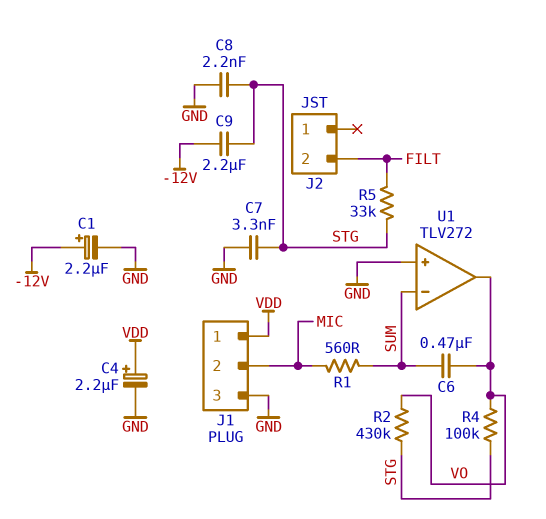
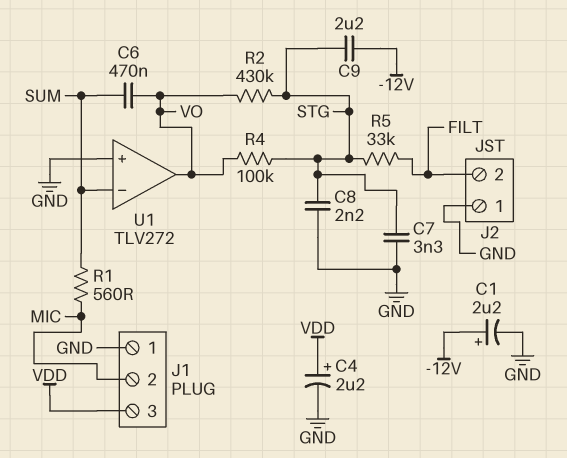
J1 pin 1: VDD -> GND
J1 pin 3: GND -> VDD
J2 pin 1: none -> GND

